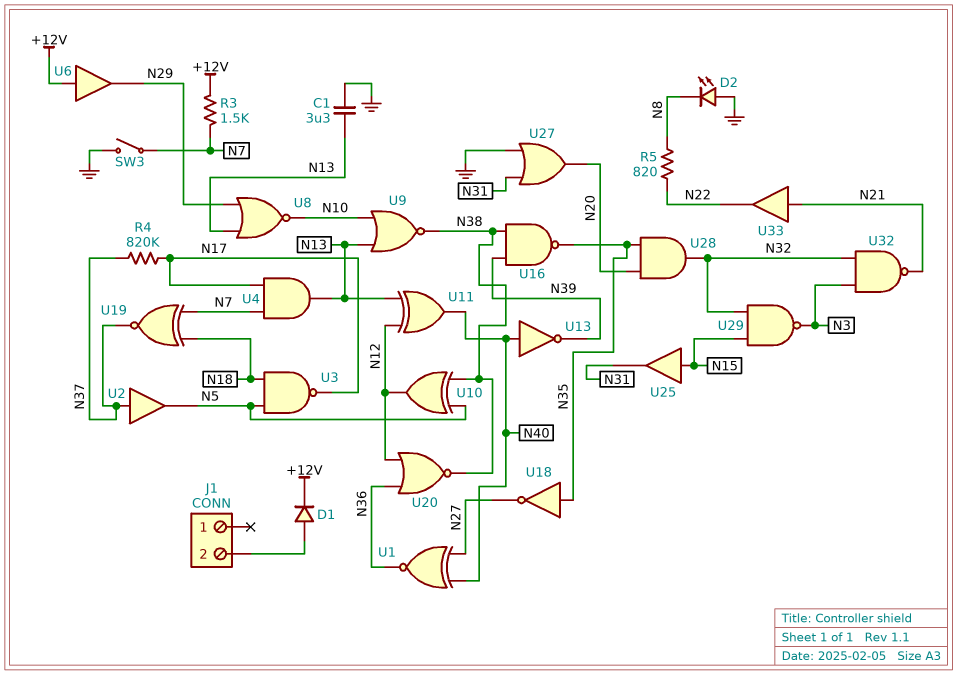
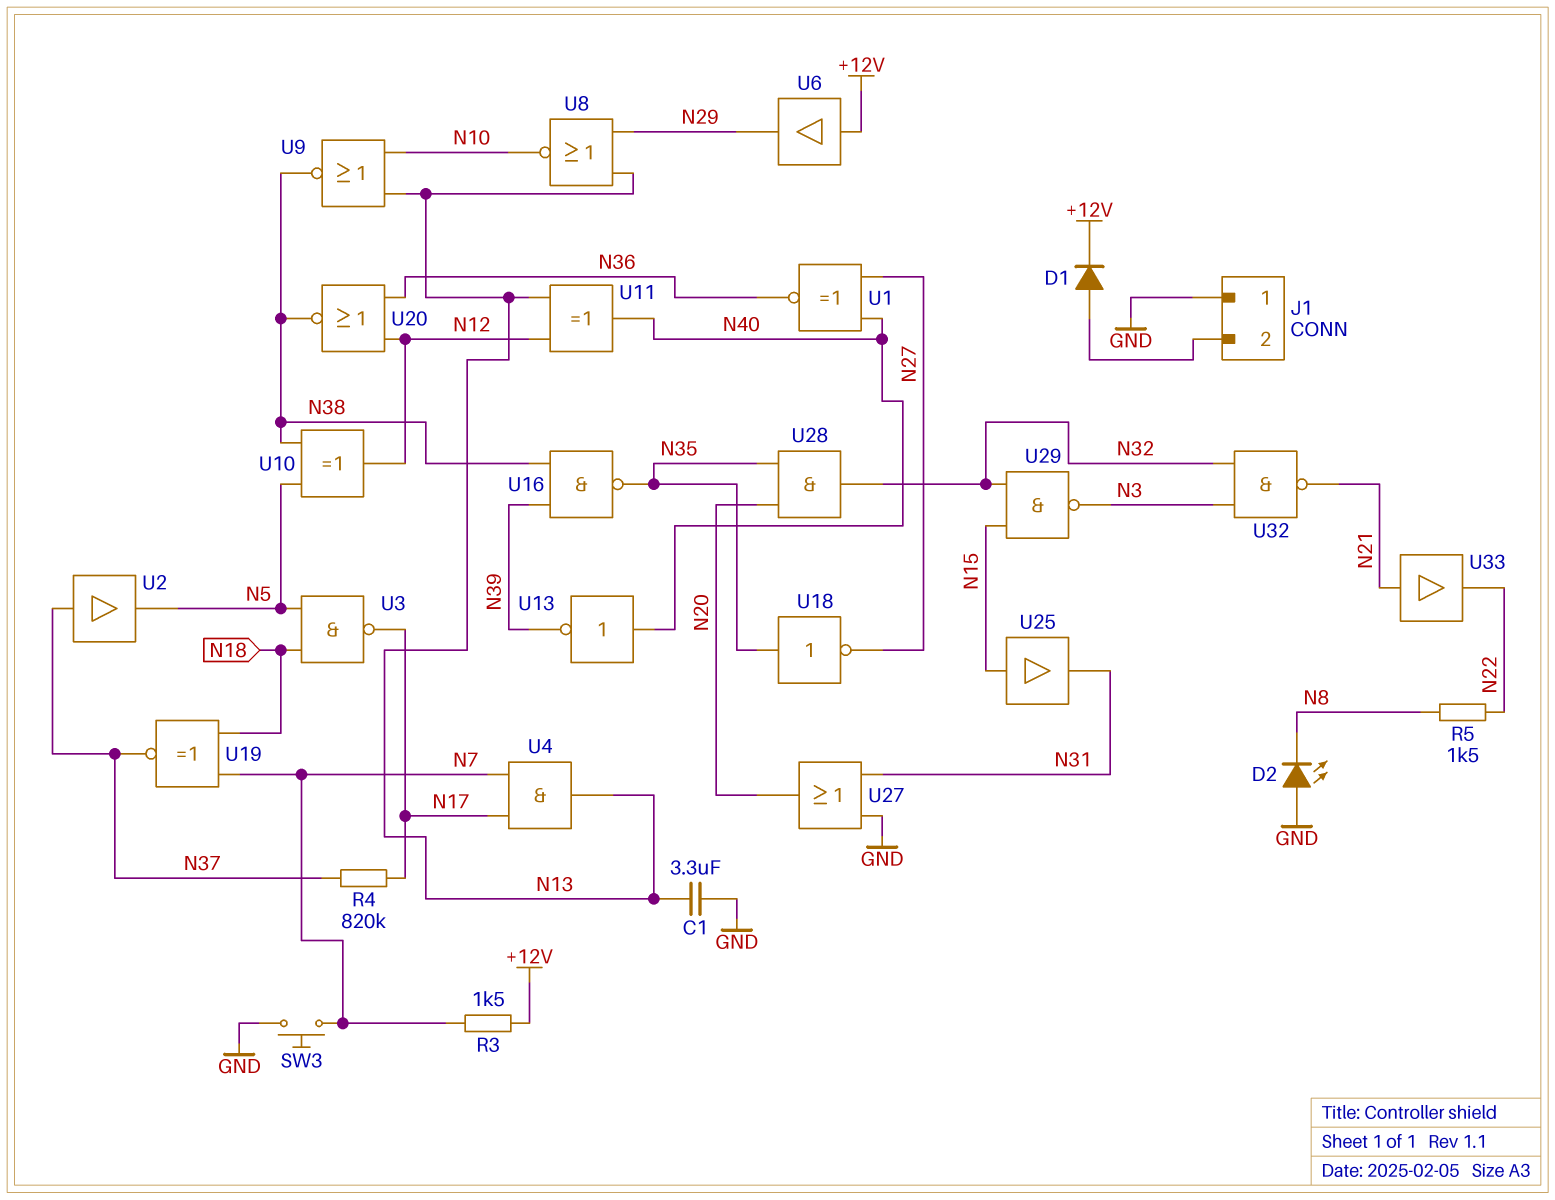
J1 pin 1: none -> GND
R5: 820 (N8, N22) -> 1.5k (N8, N22)
SW3: switch (GND, N7) -> button (GND, N7)

